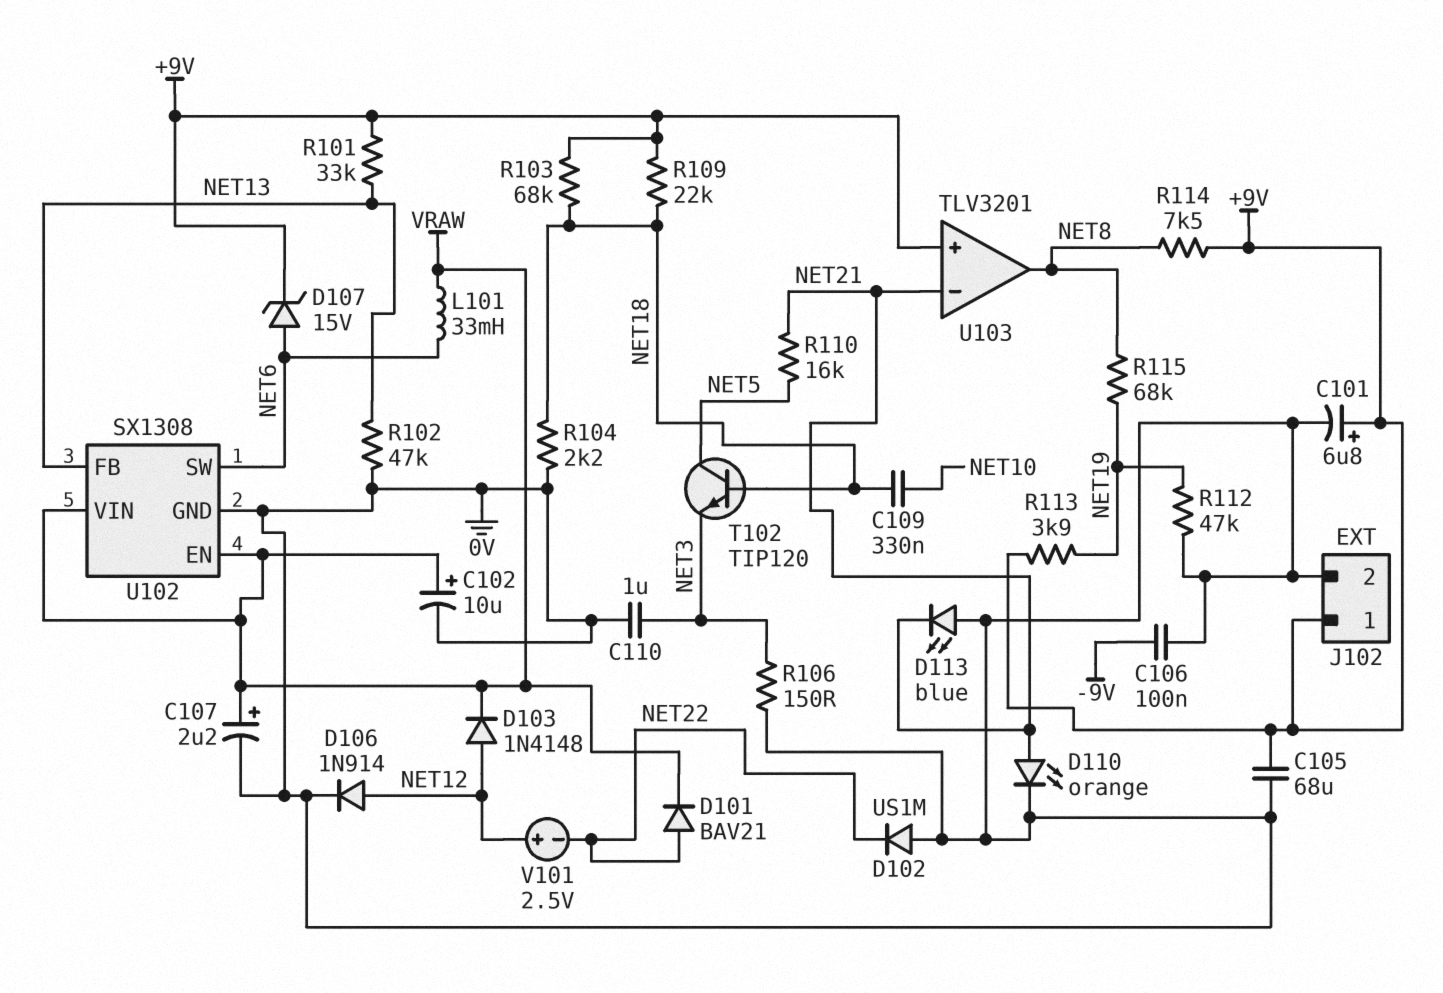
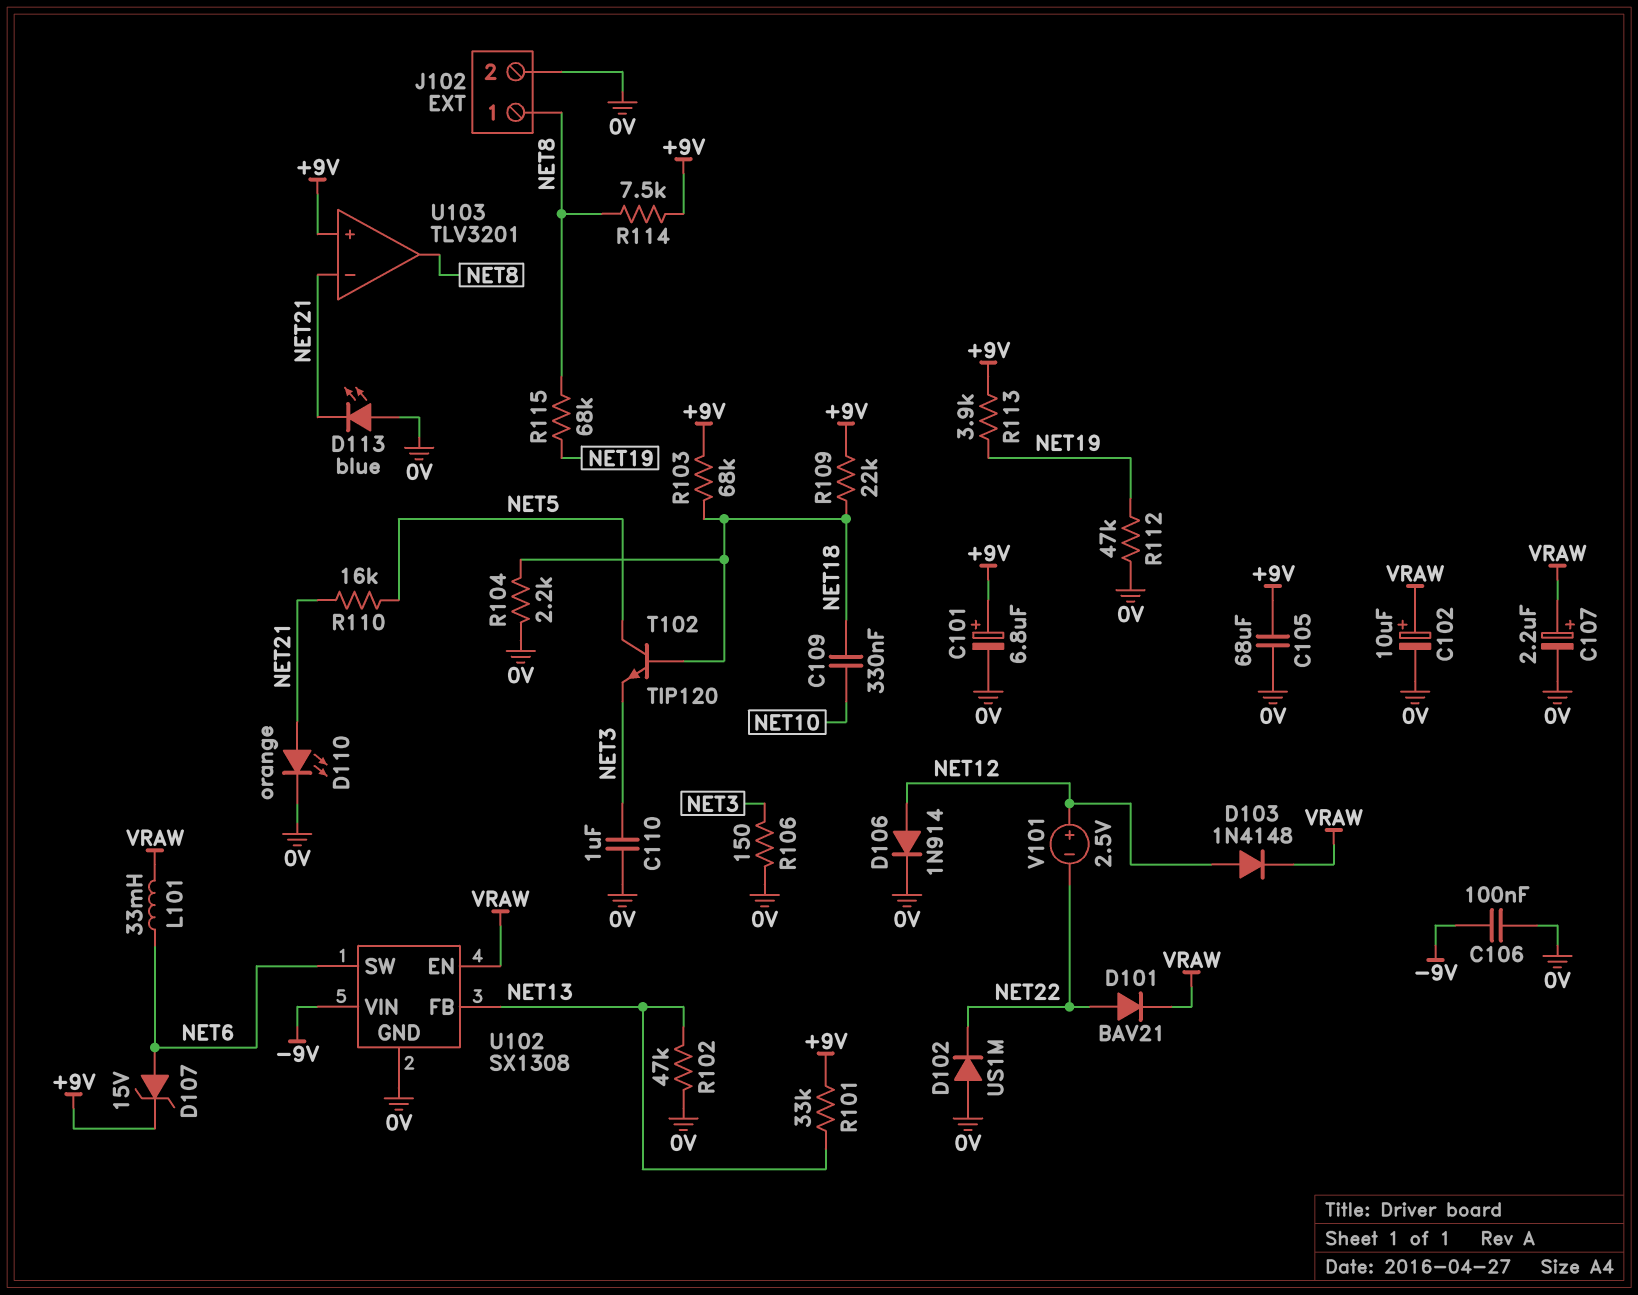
J102 pin 1: +9V -> NET8
U102 pin VIN: VRAW -> -9V

